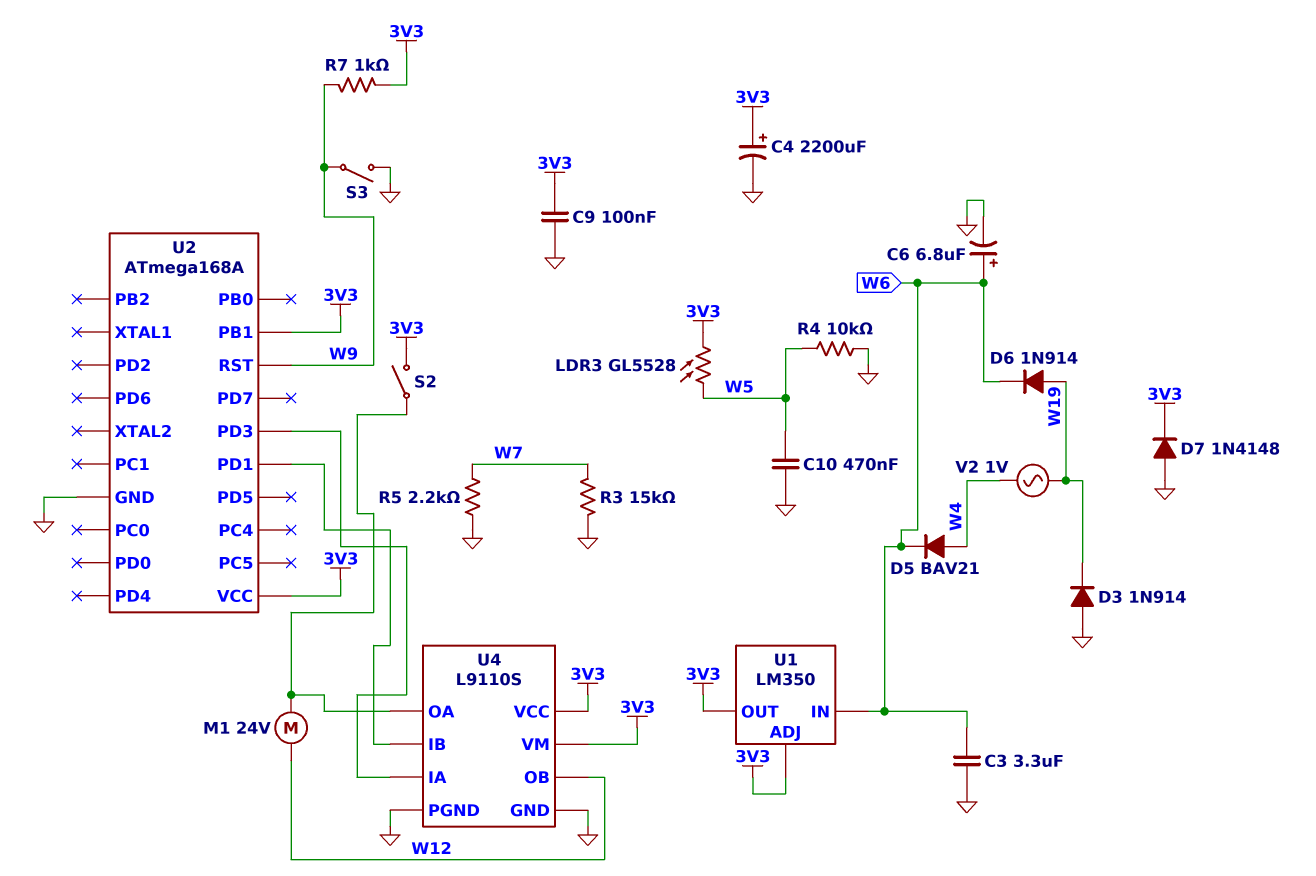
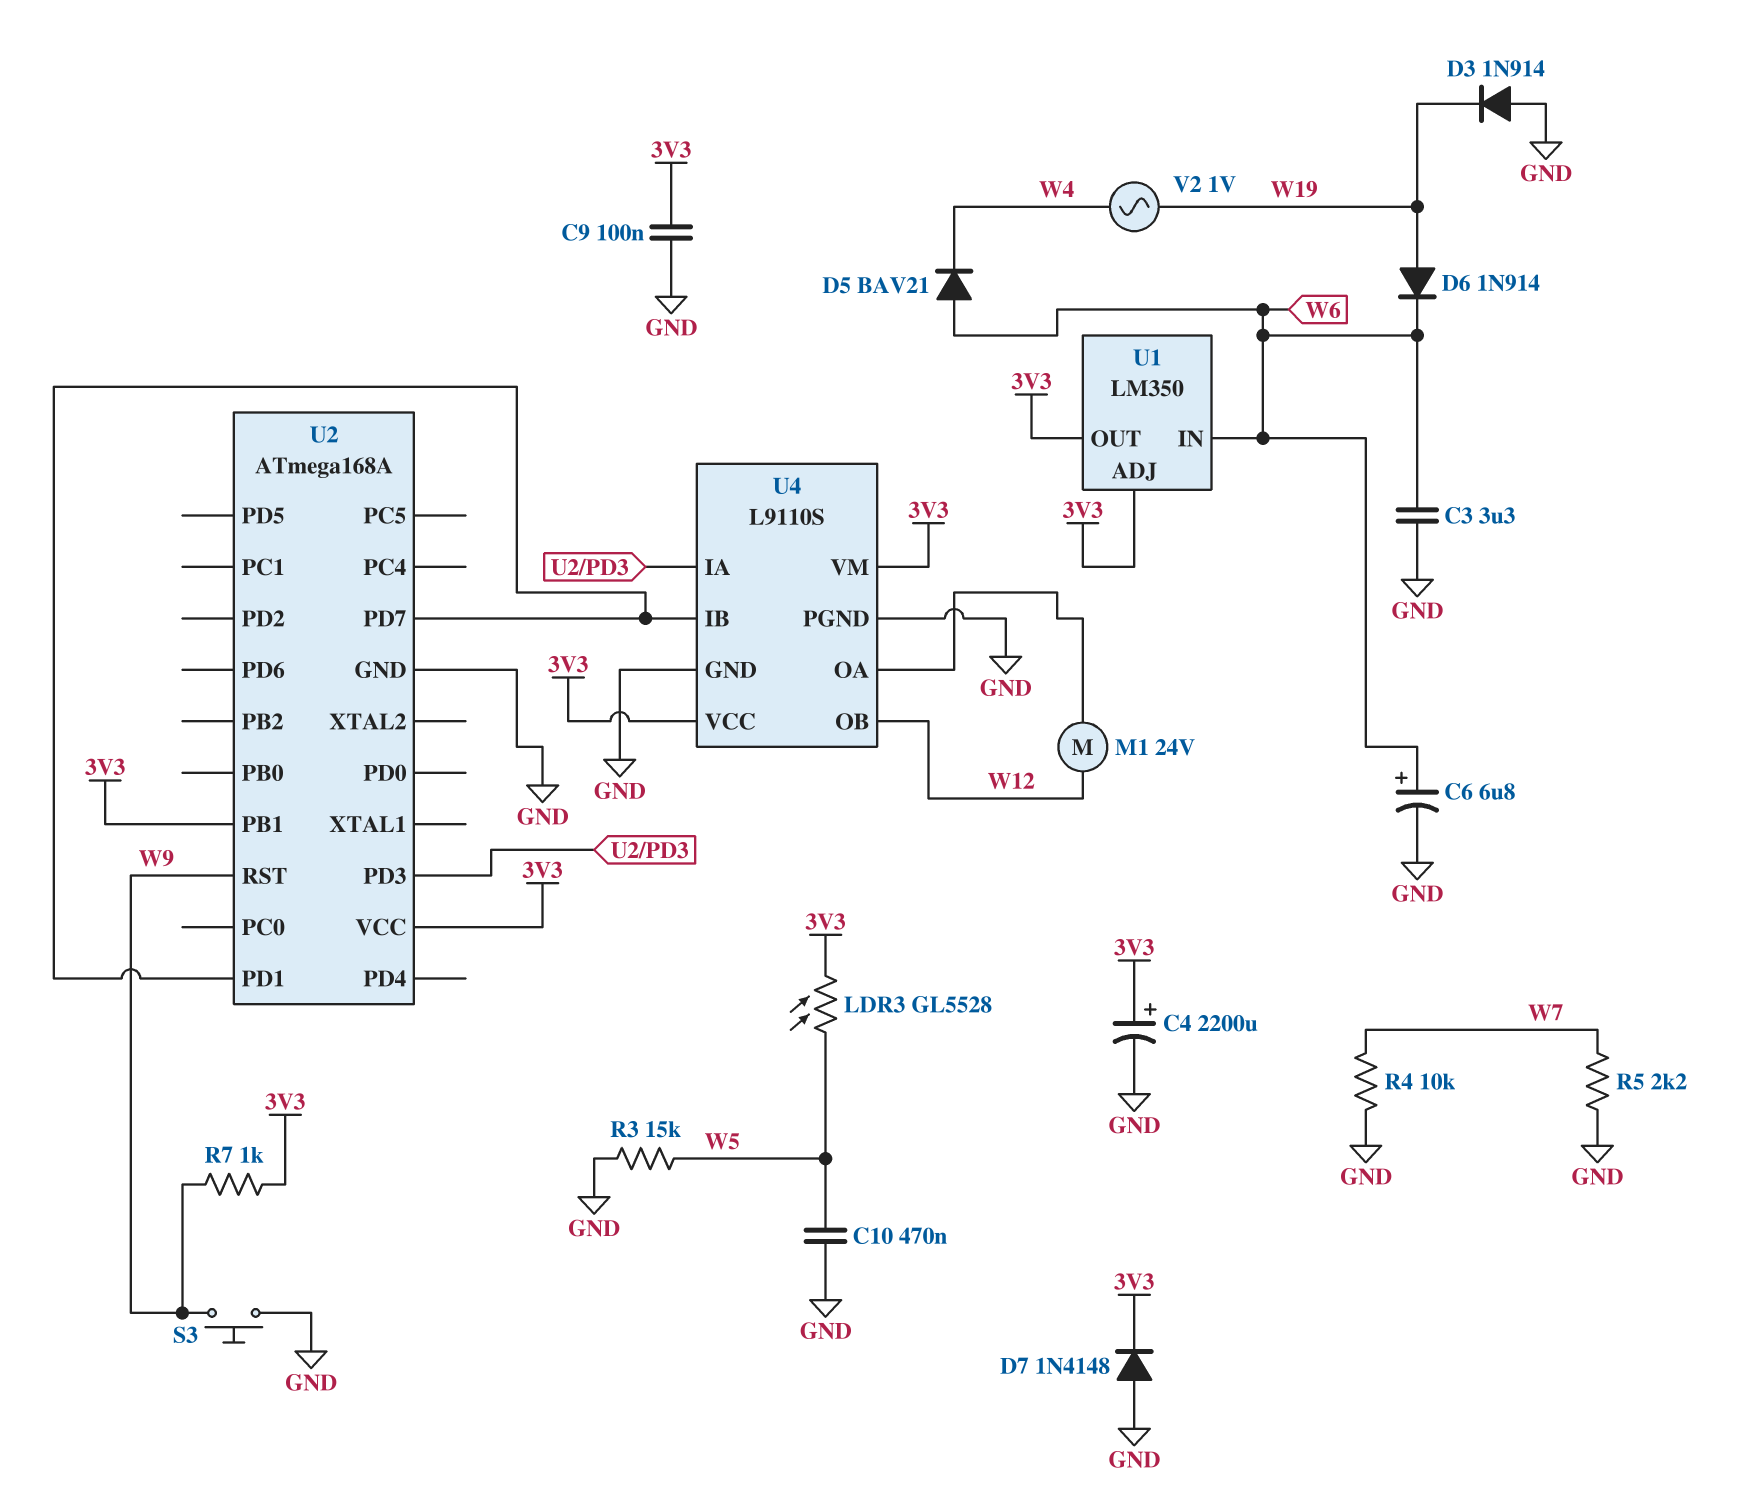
D5: diode BAV21 (A W4, K W6) -> diode BAV21 (A W6, K W4)
R3: 15k (GND, W7) -> 15k (GND, W5)
R4: 10k (GND, W5) -> 10k (GND, W7)
S2: switch (3V3, U4/OA) -> none
S3: switch (GND, W9) -> button (GND, W9)
U2 pin PD7: none -> U2/PD1

